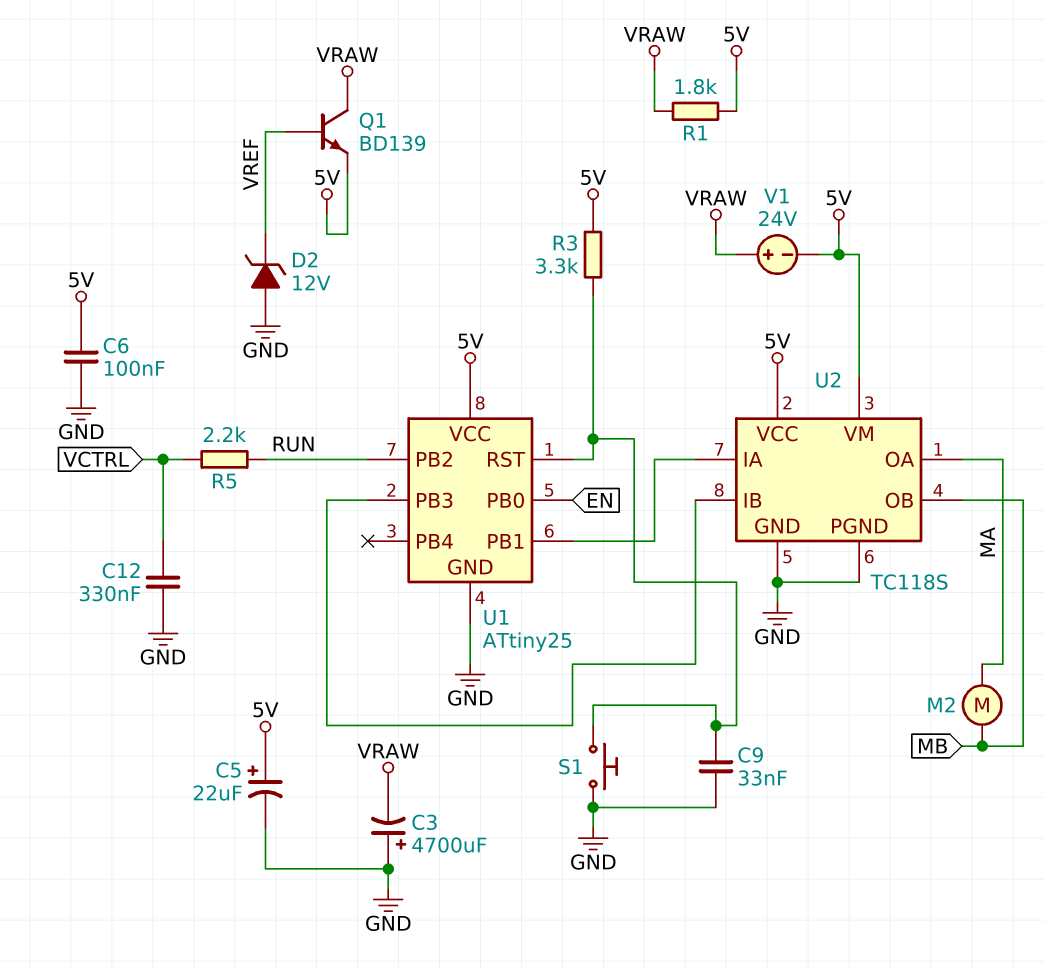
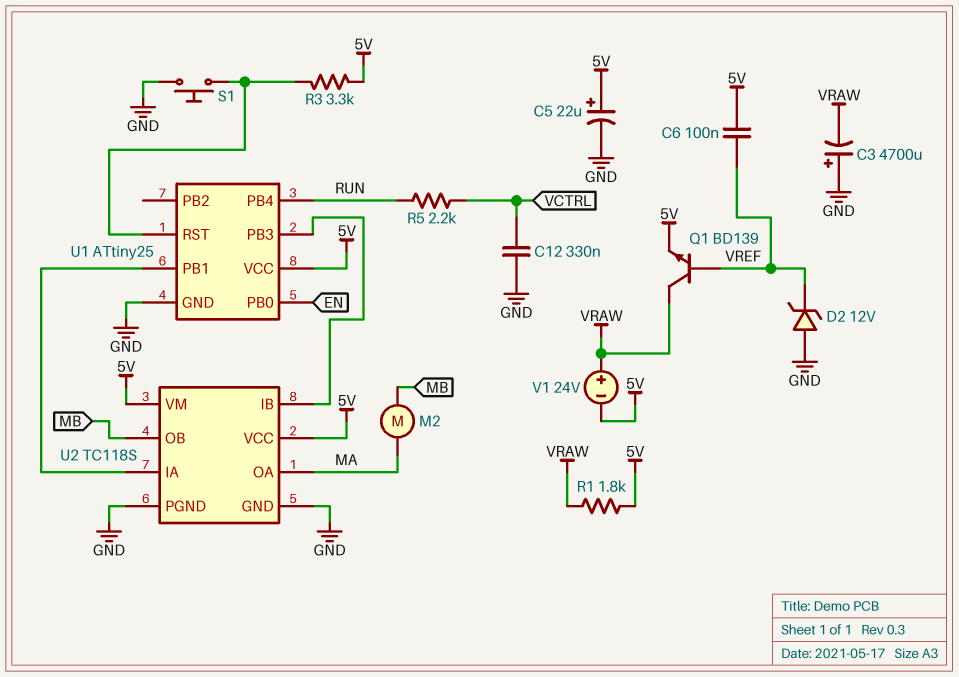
C6: 100nF (5V, GND) -> 100nF (5V, VREF)
C9: 33nF (GND, U1/RST) -> none
U1 pin PB2: RUN -> none
U1 pin PB4: none -> RUN

